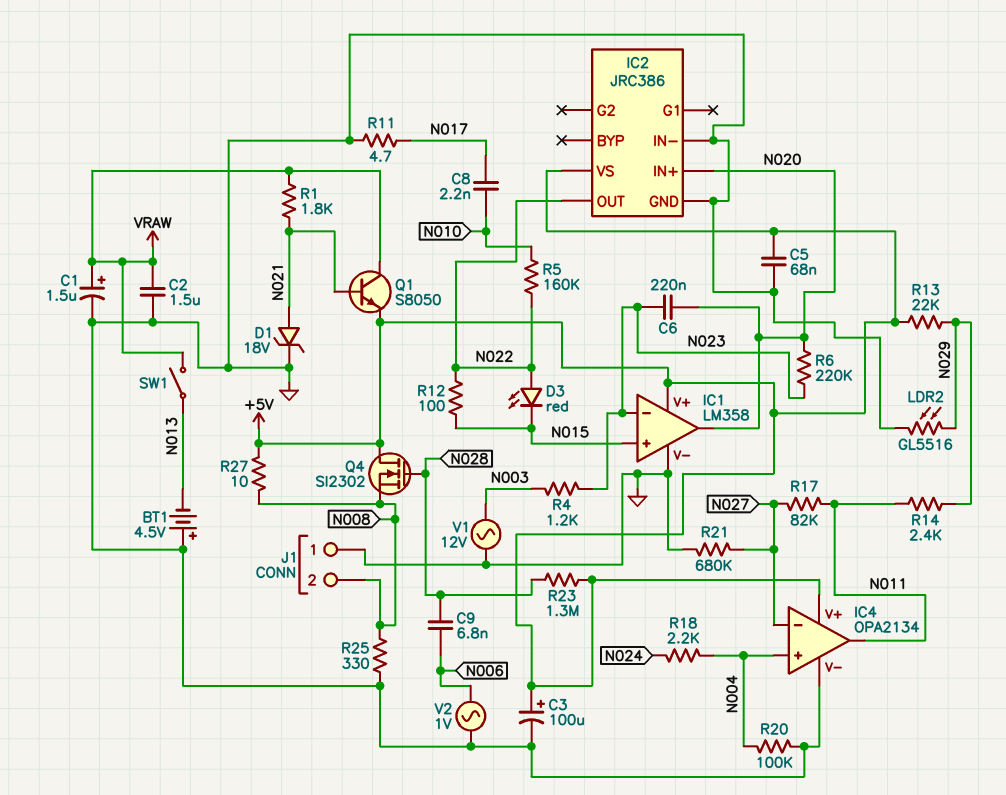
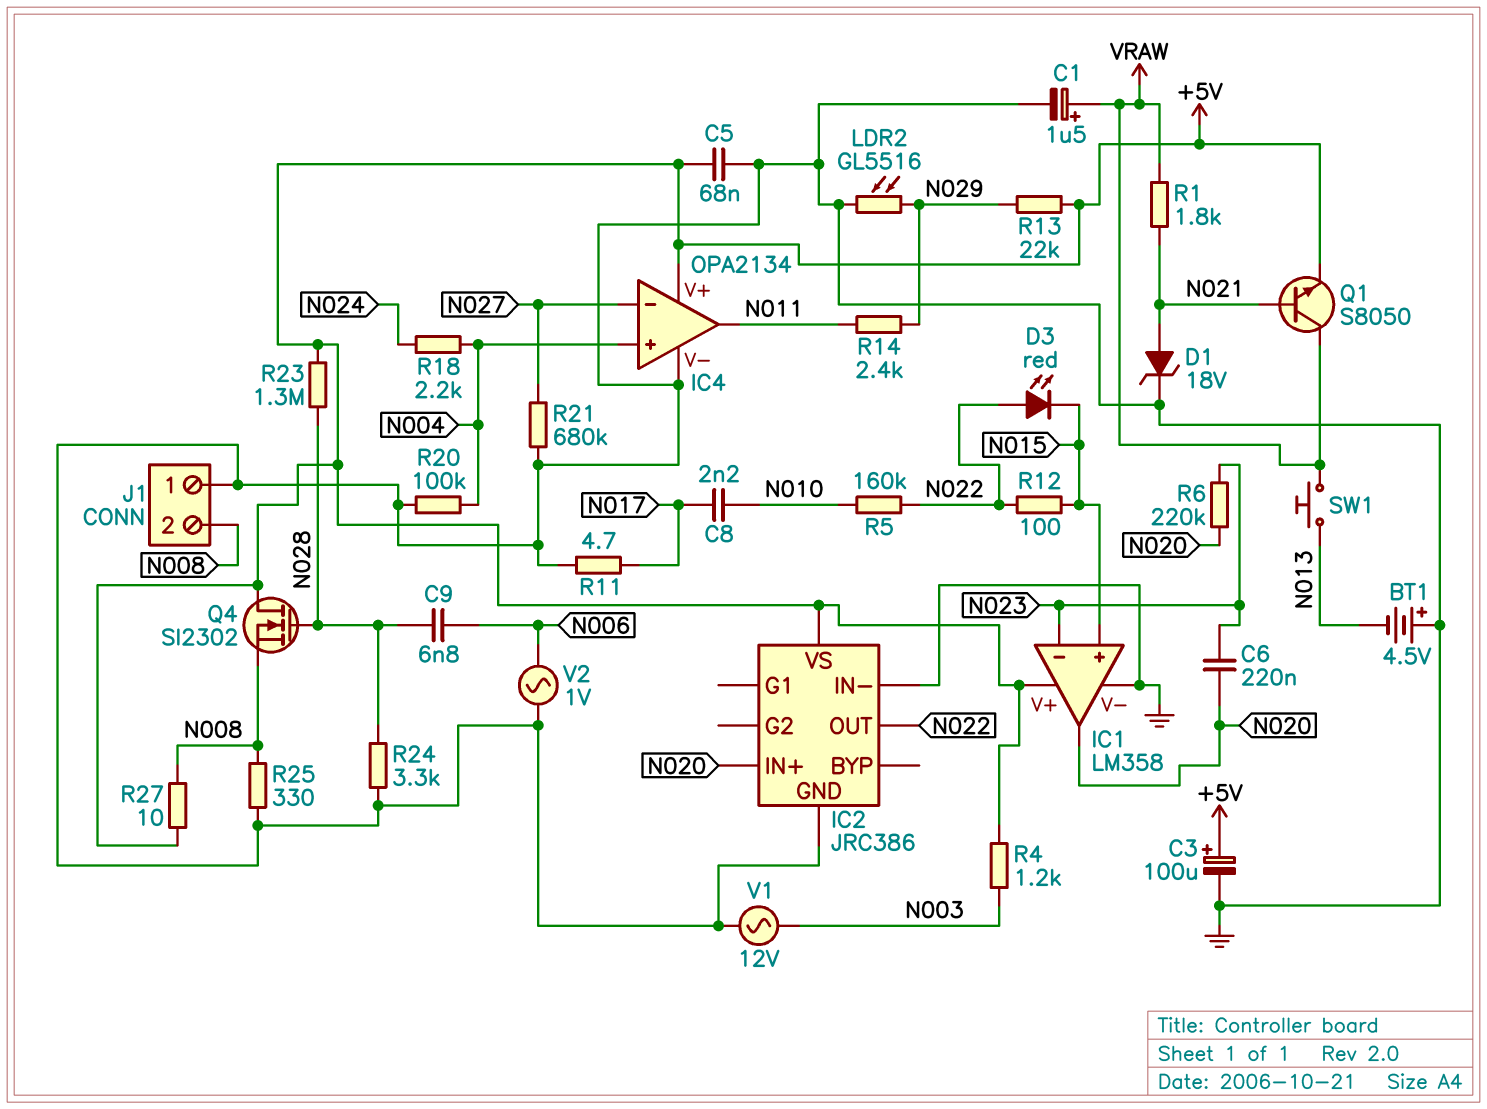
C2: 1.5uF (GND, VRAW) -> none
R4: 1.2k (N003, N023) -> 1.2k (+5V, N003)
R17: 82k (N011, N027) -> none
R24: none -> 3.3k (GND, N028)
SW1: switch (N013, VRAW) -> button (N013, VRAW)

